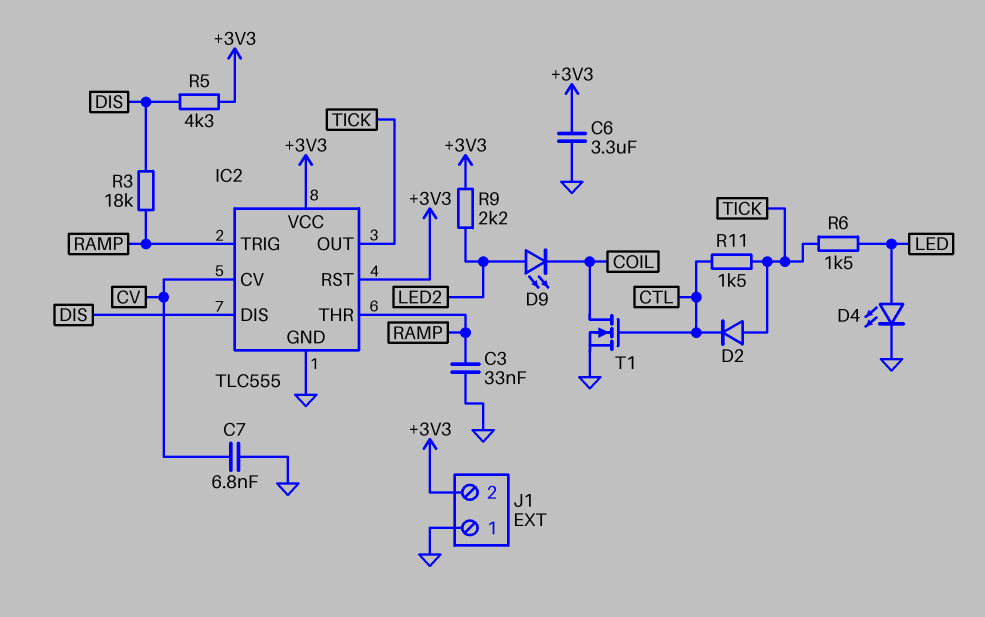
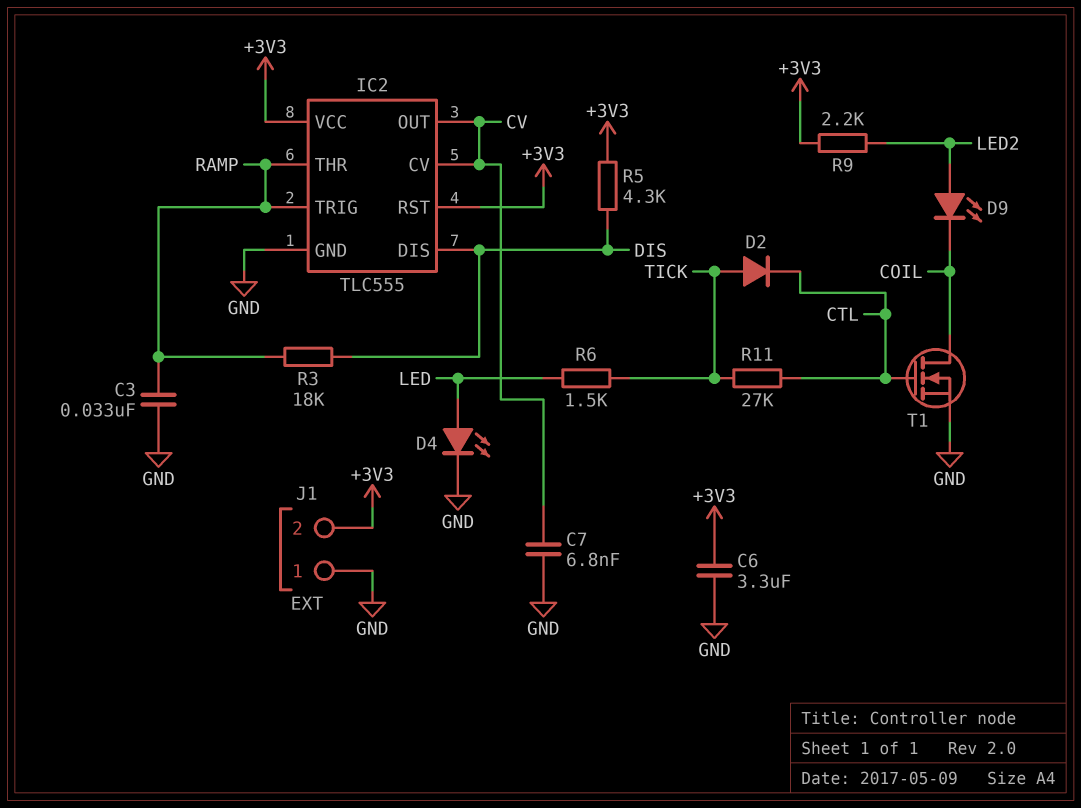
IC2 pin OUT: TICK -> CV
R11: 1.5k (CTL, TICK) -> 27k (CTL, TICK)

